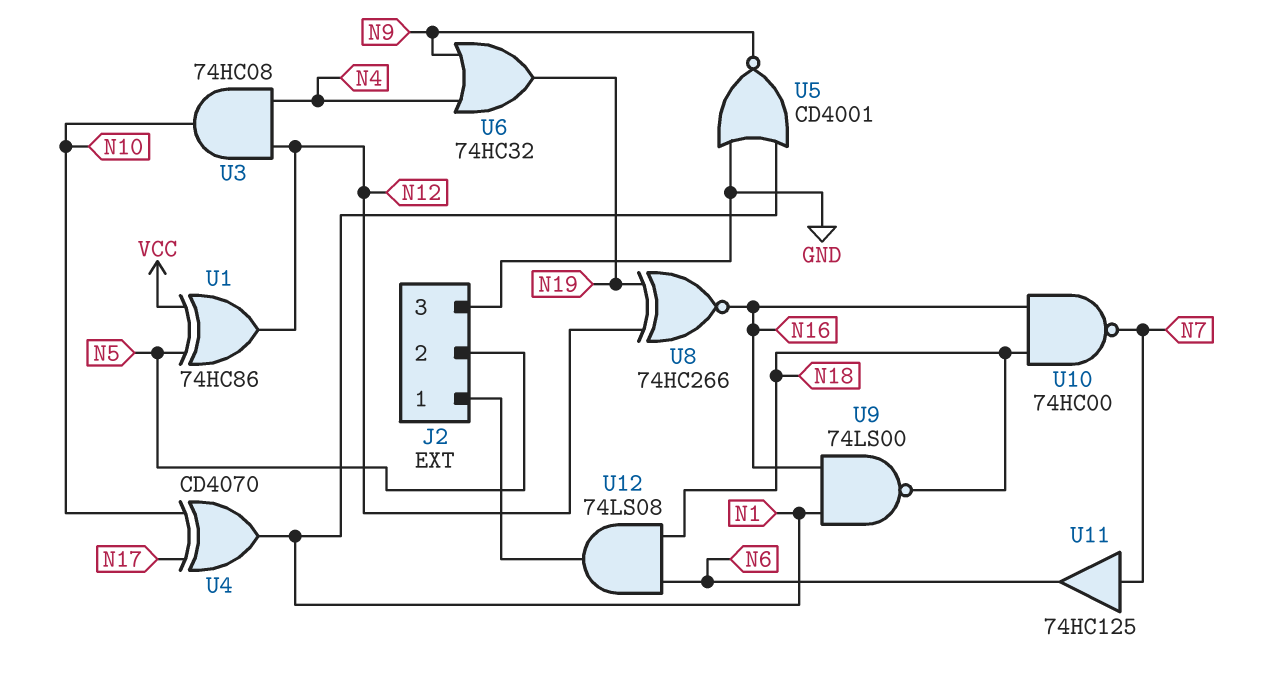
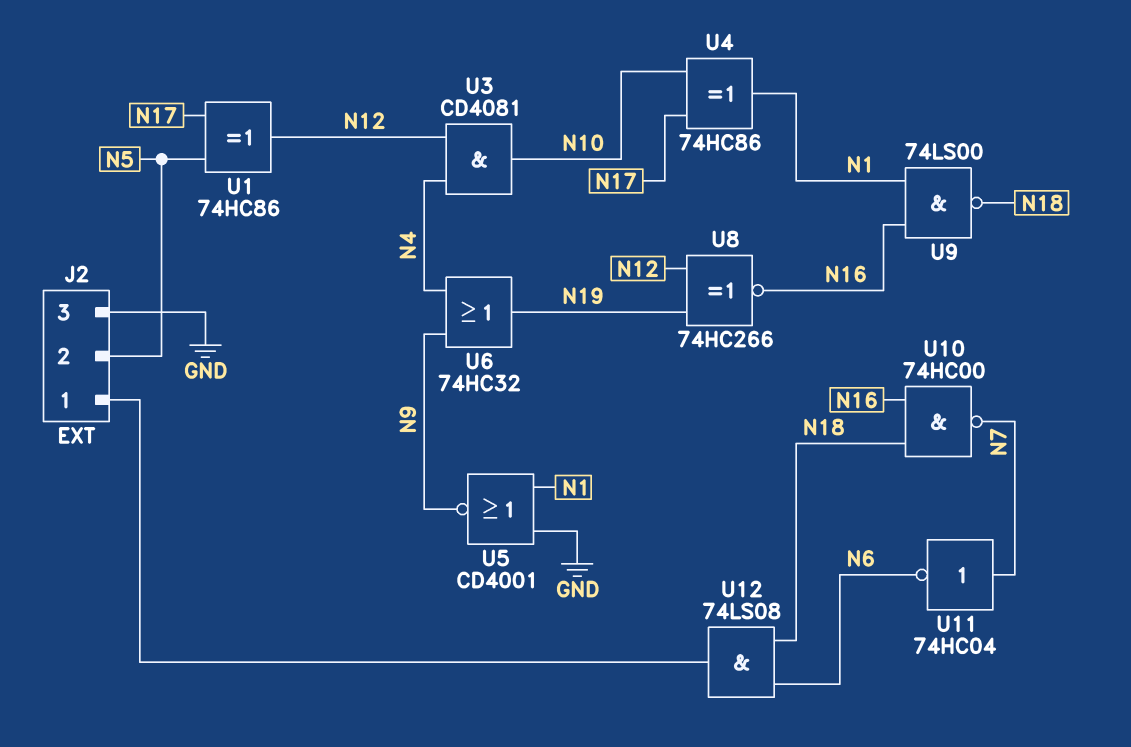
U1: XOR 74HC86 (in N5, in VCC, out N12) -> XOR 74HC86 (in N5, in N17, out N12)
U3: AND 74HC08 (in N4, in N12, out N10) -> AND CD4081 (in N4, in N12, out N10)
U4: XOR CD4070 (in N10, in N17, out N1) -> XOR 74HC86 (in N10, in N17, out N1)
U11: buffer 74HC125 (in N7, out N6) -> NOT 74HC04 (in N7, out N6)

